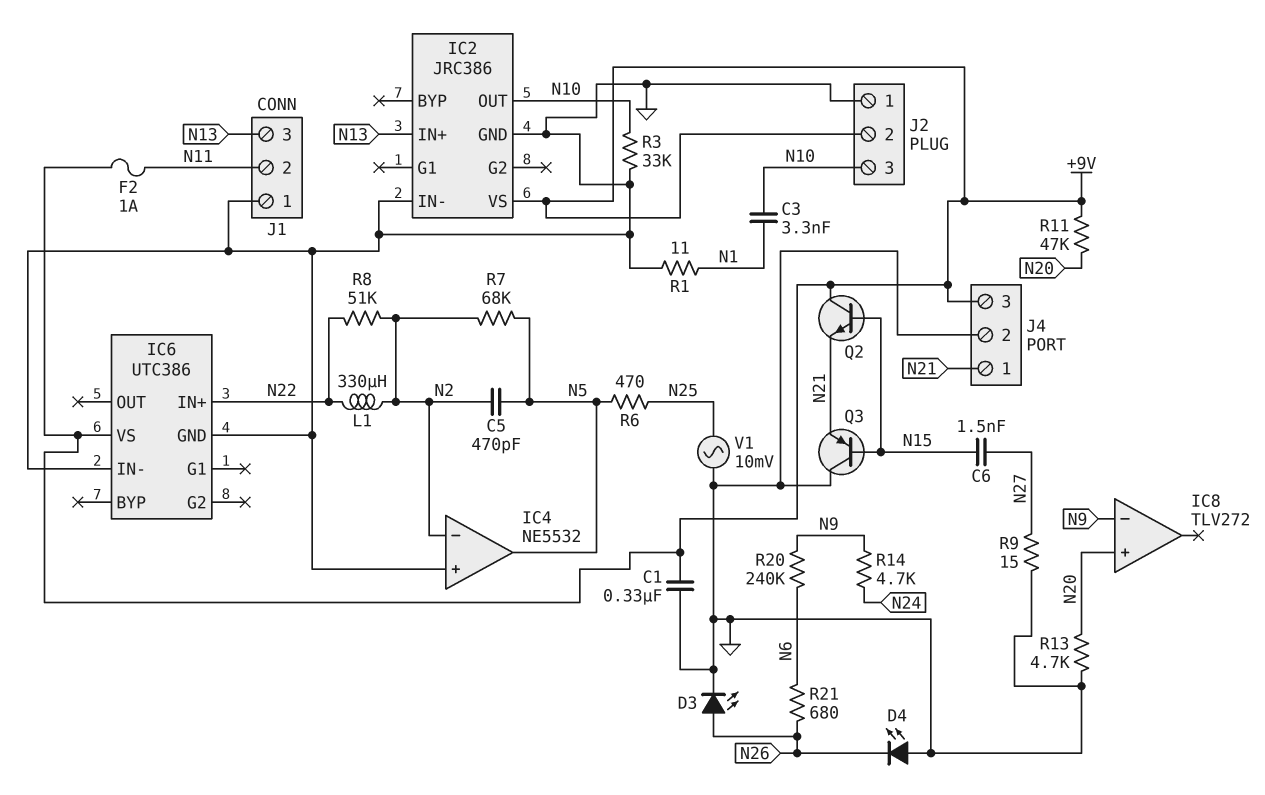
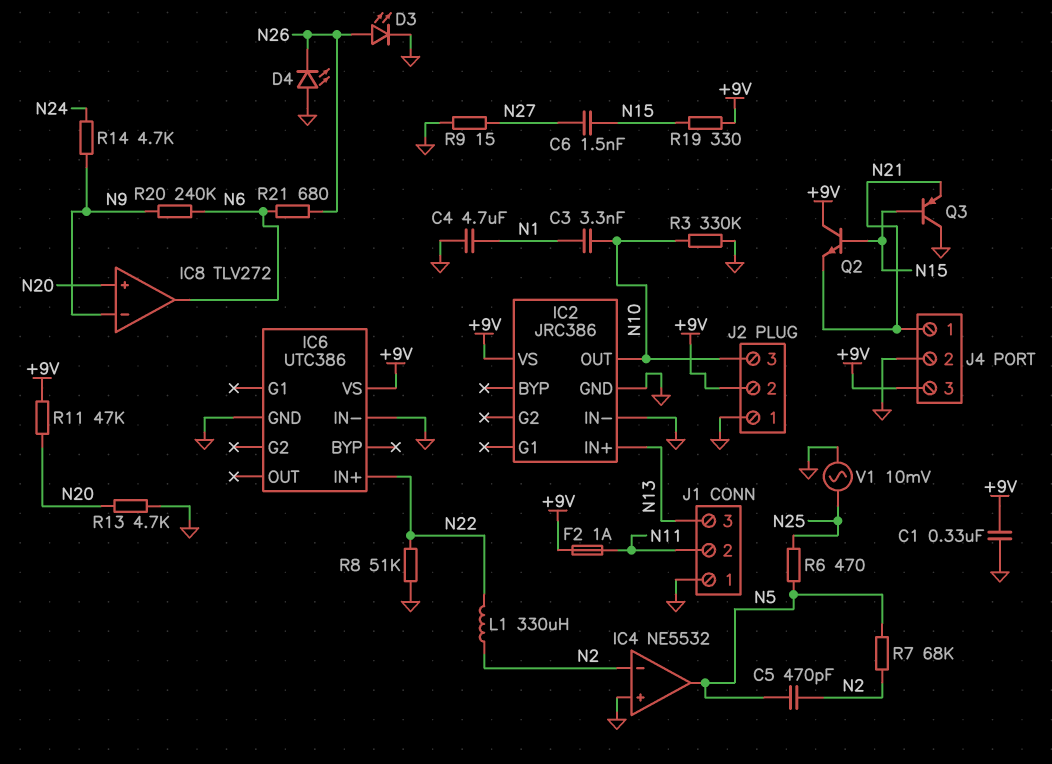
C4: none -> 4.7uF (GND, N1)
IC8 pin out: none -> N6
R1: 11 (GND, N1) -> none
R3: 33k (GND, N10) -> 330k (GND, N10)
R8: 51k (N2, N22) -> 51k (GND, N22)
R19: none -> 330 (+9V, N15)

